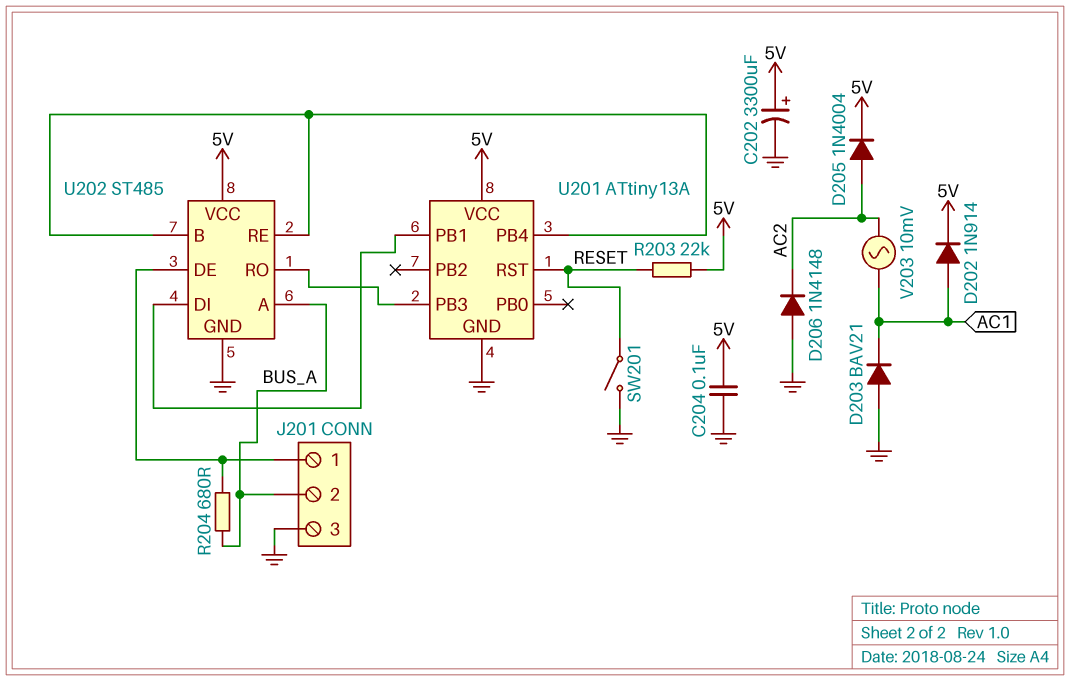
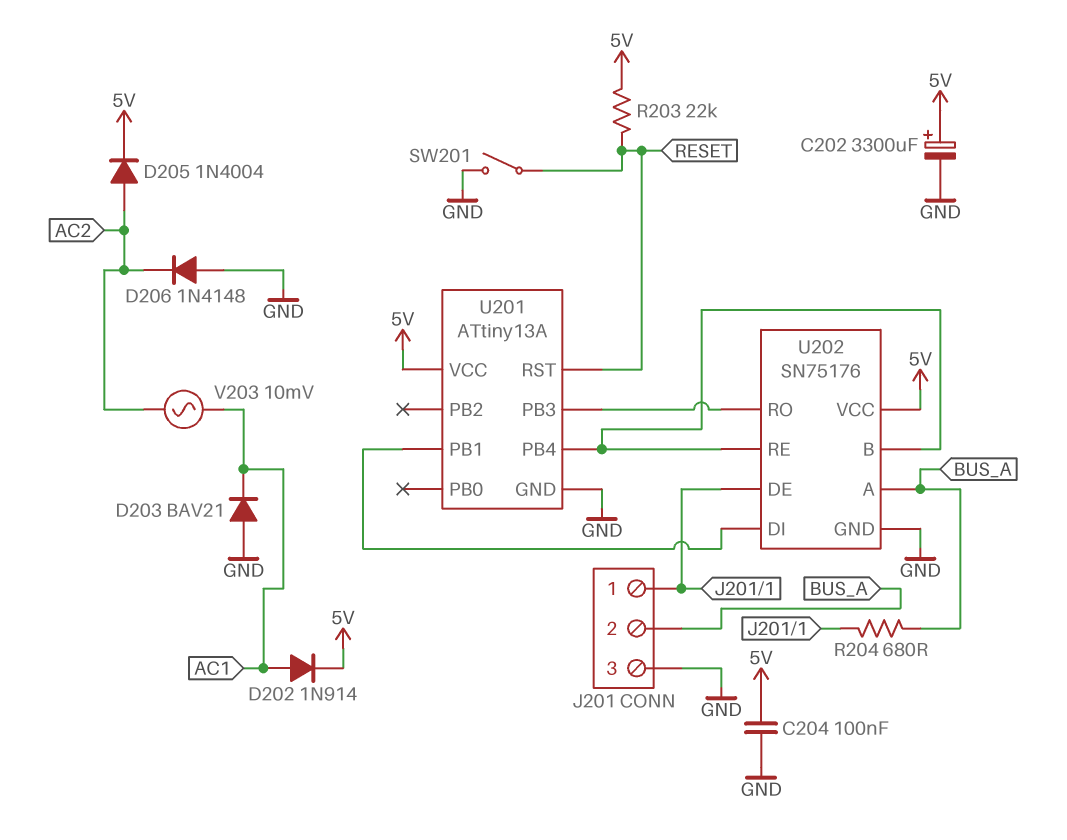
U202: ST485 -> SN75176

